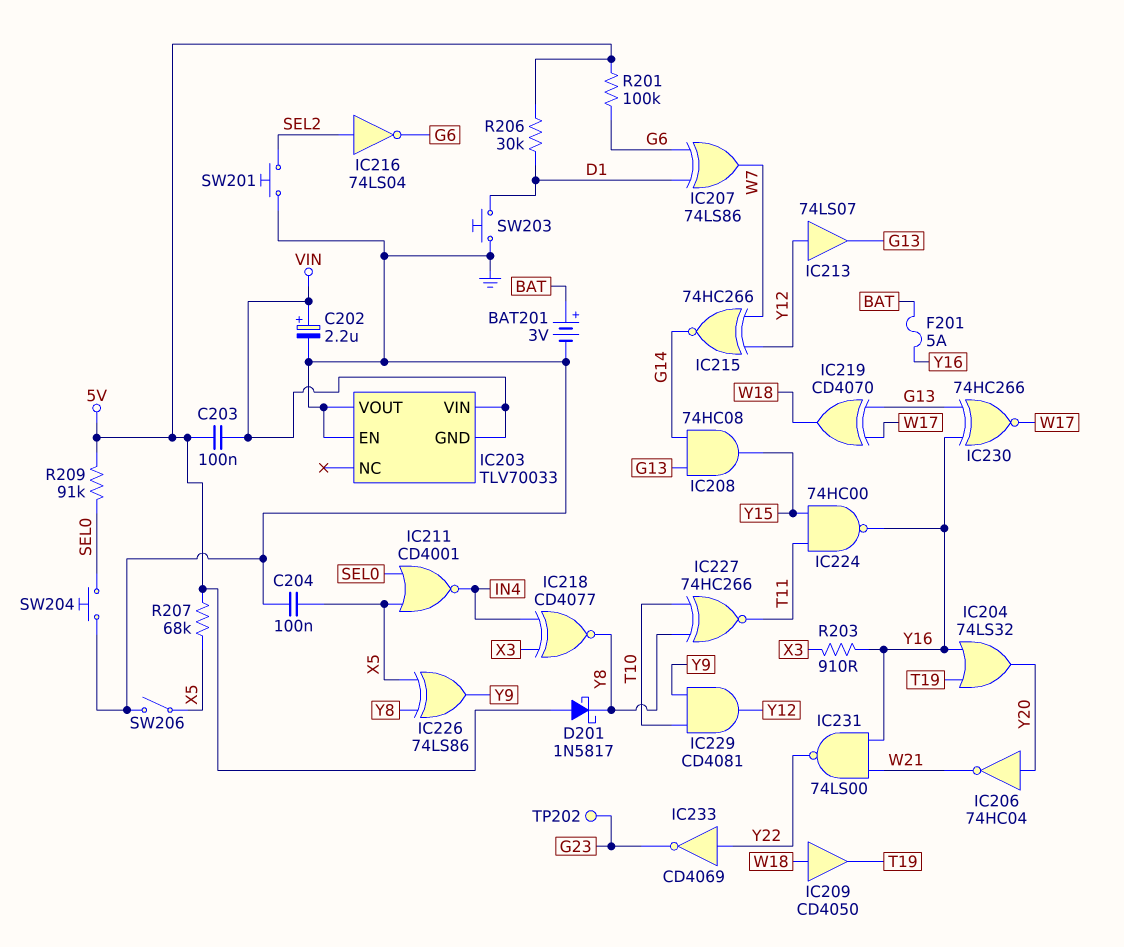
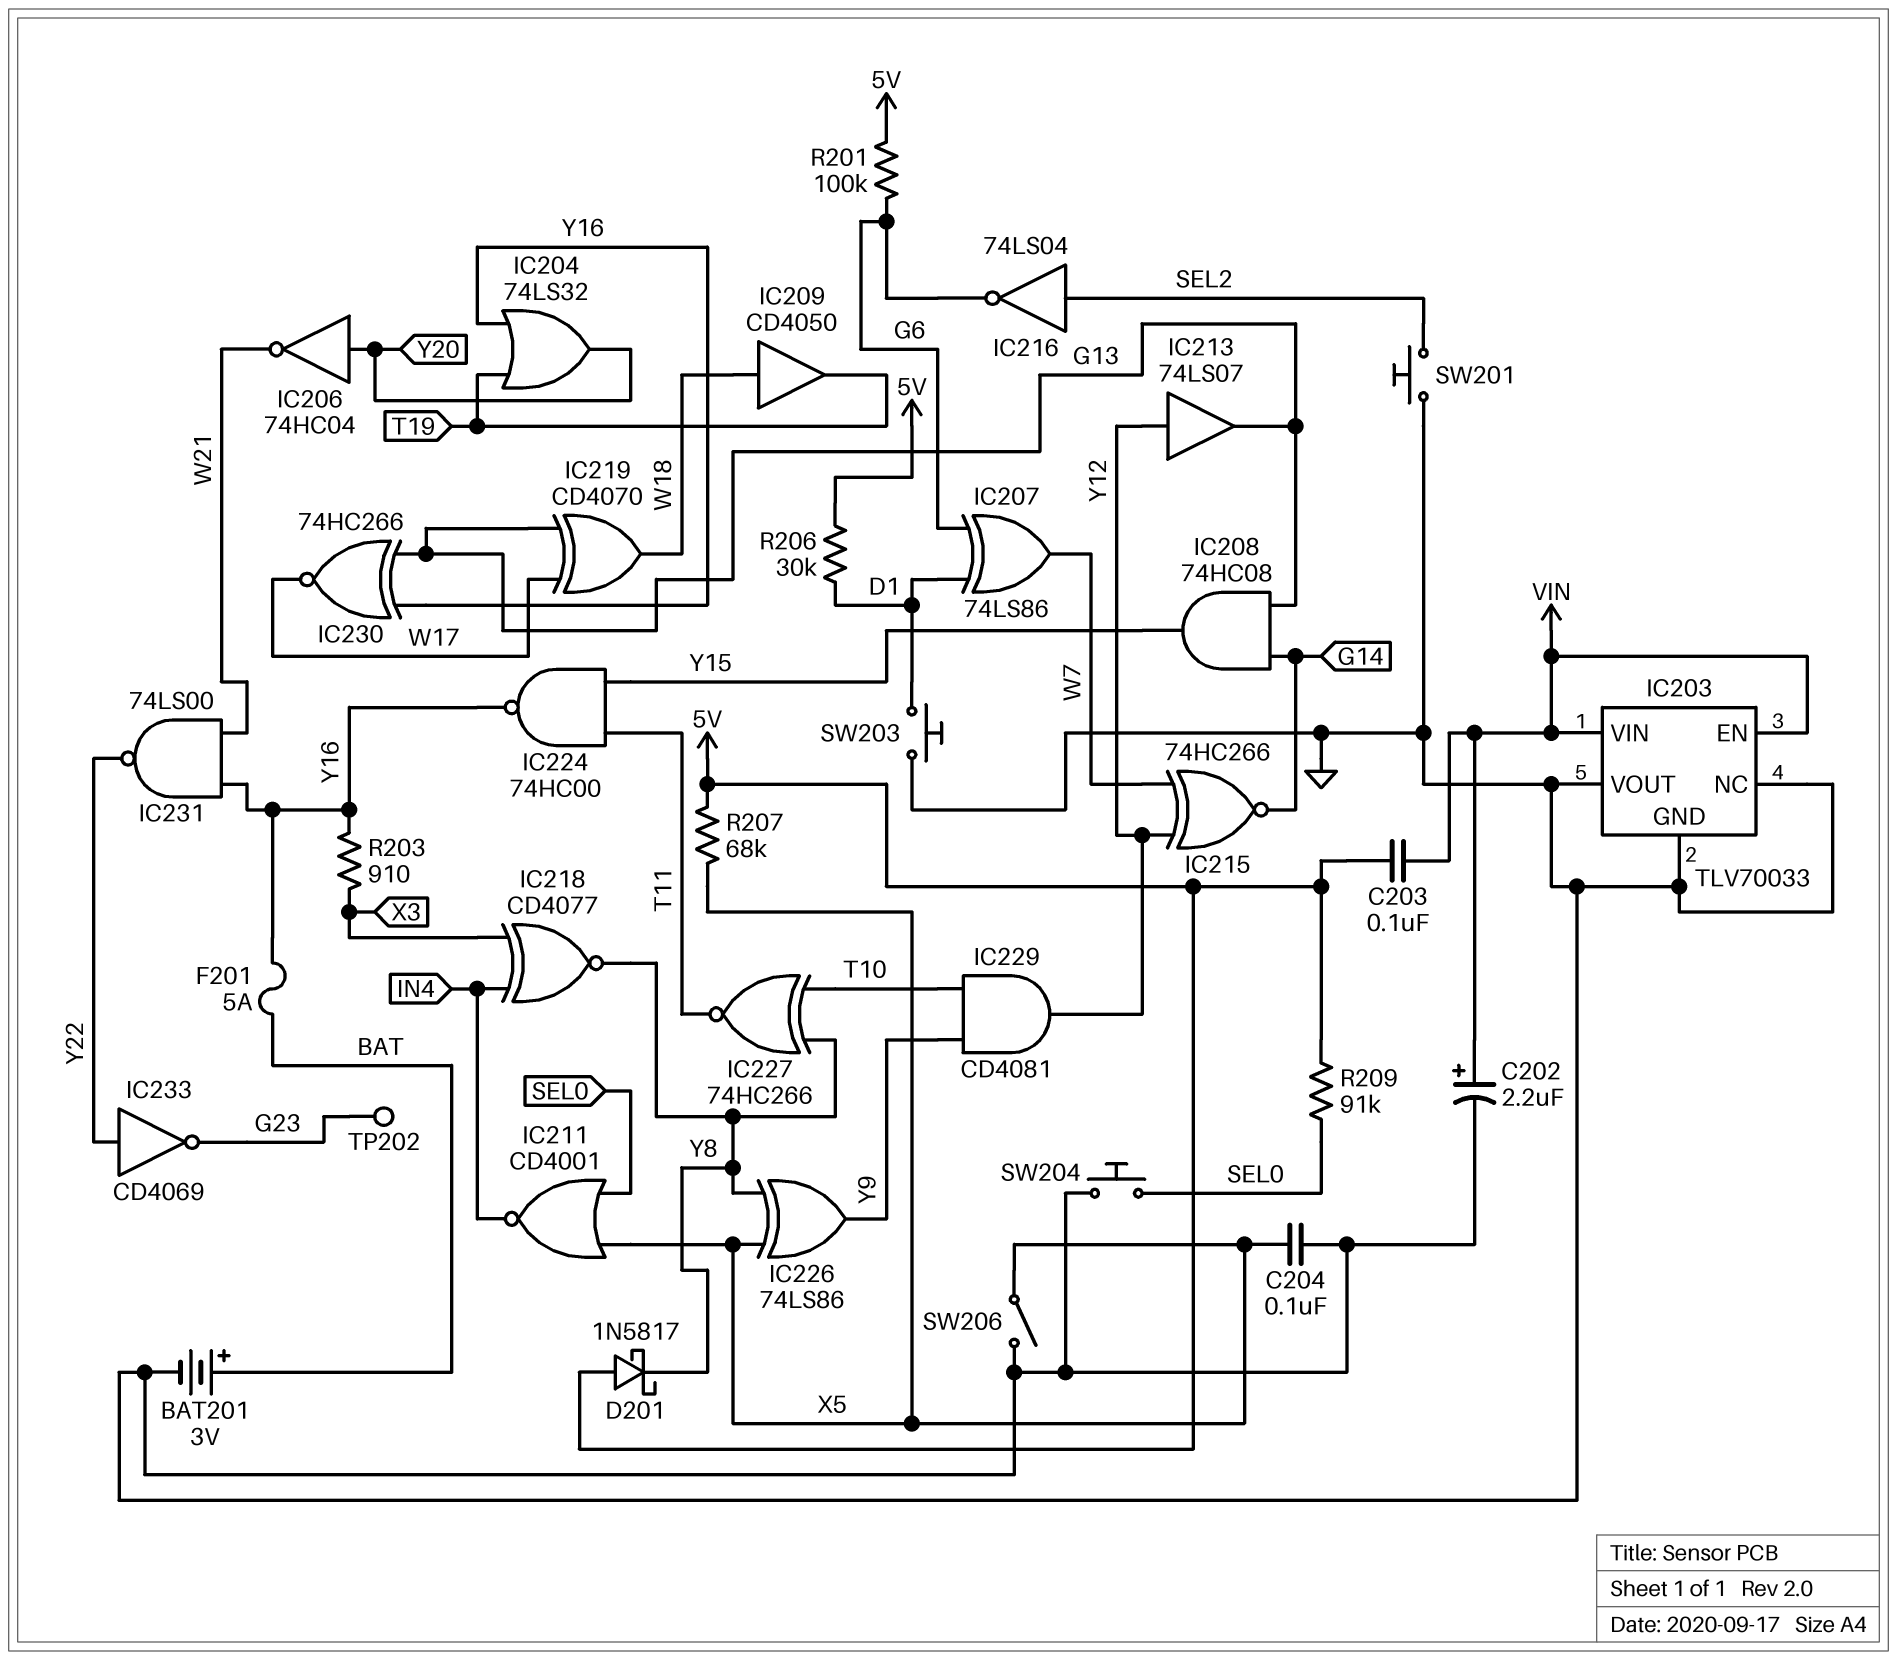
IC203 pin EN: GND -> VIN
IC203 pin GND: VIN -> GND
IC203 pin NC: none -> GND

